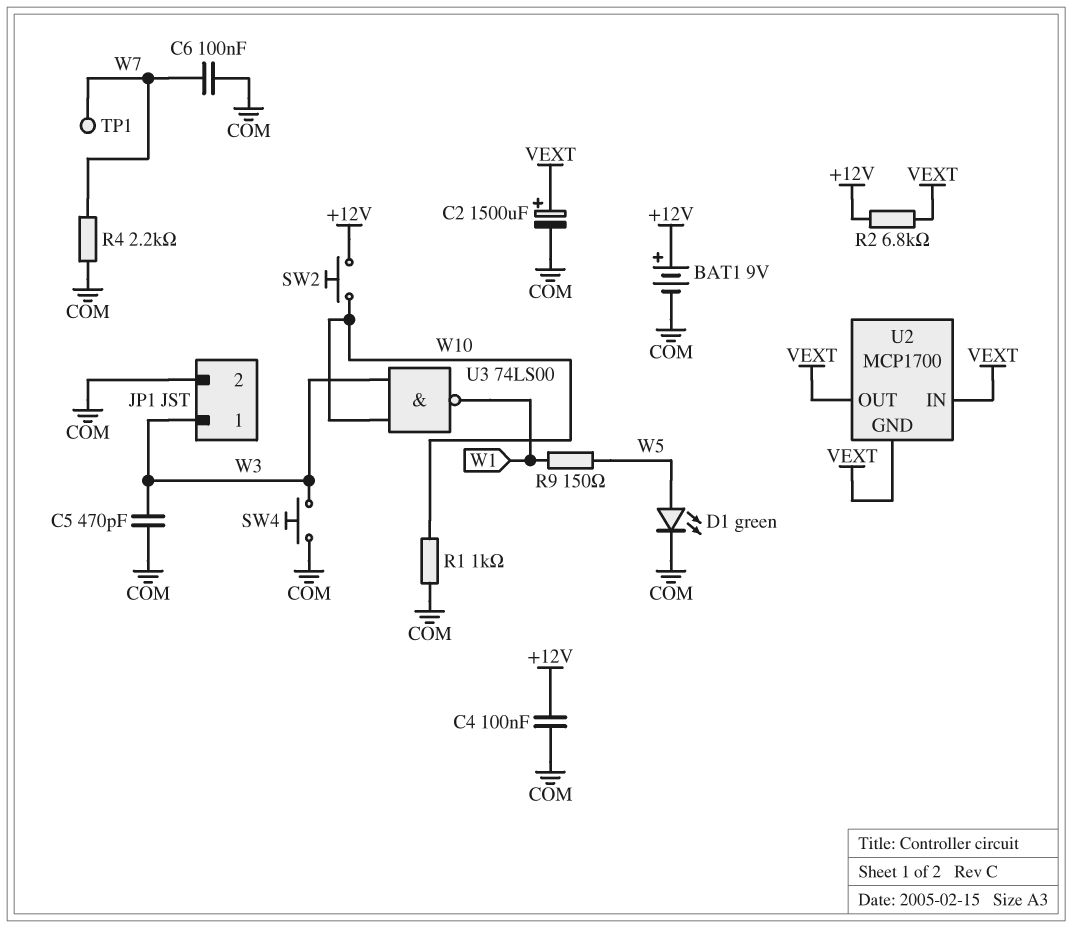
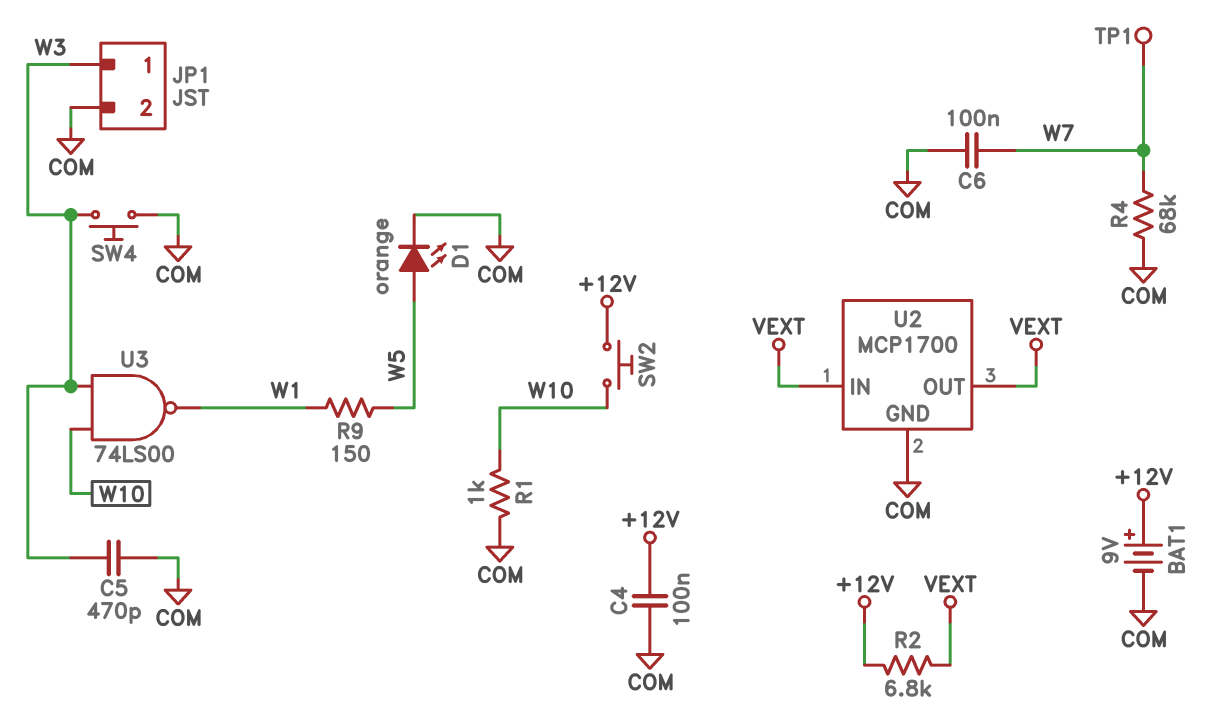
C2: 1500uF (plus VEXT, minus COM) -> none
D1: LED green (A W5, K COM) -> LED orange (A W5, K COM)
R4: 2.2k (COM, W7) -> 68k (COM, W7)
U2 pin GND: VEXT -> COM

